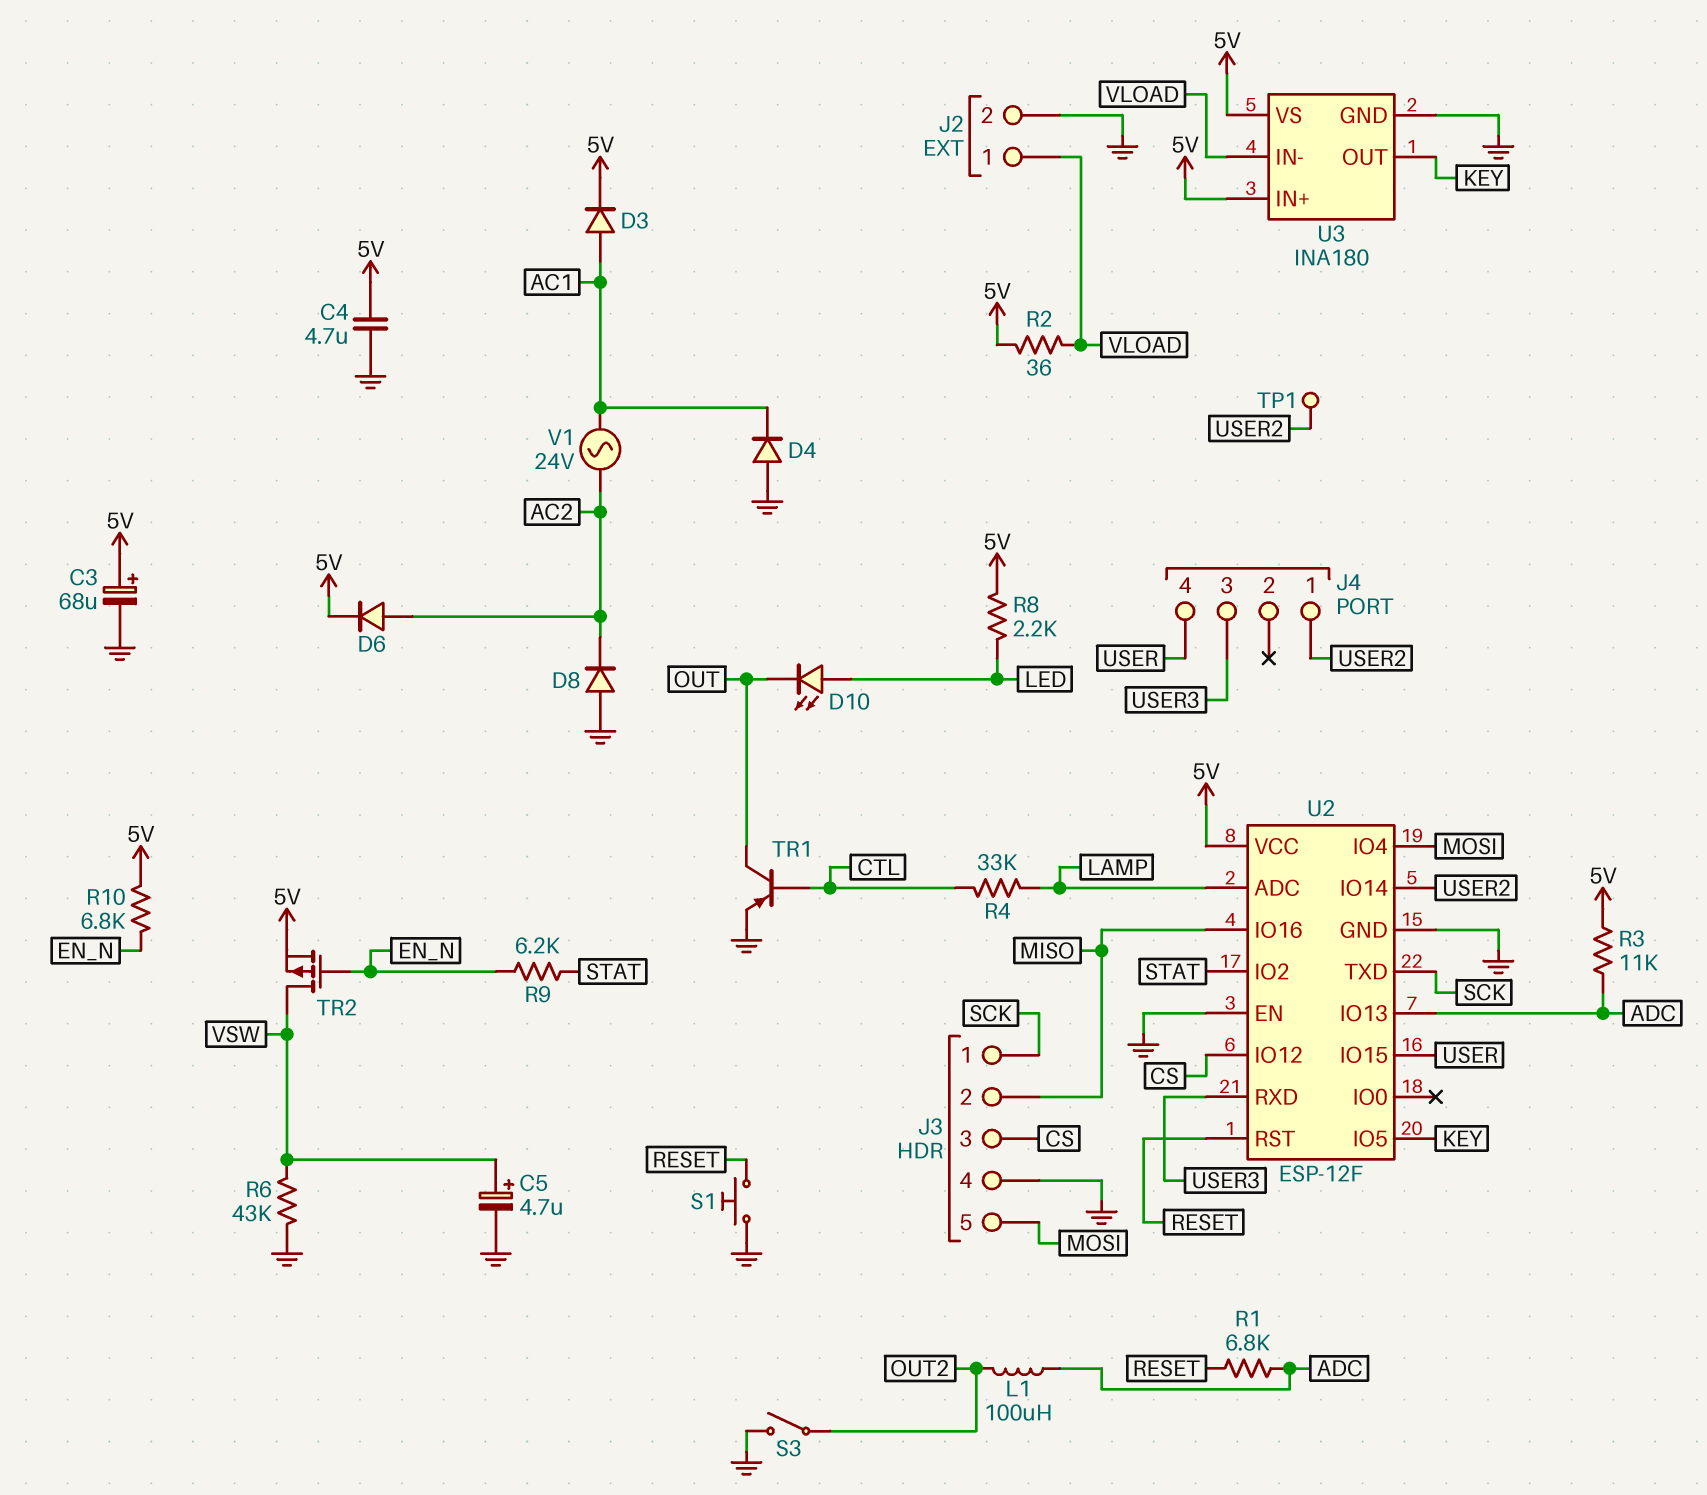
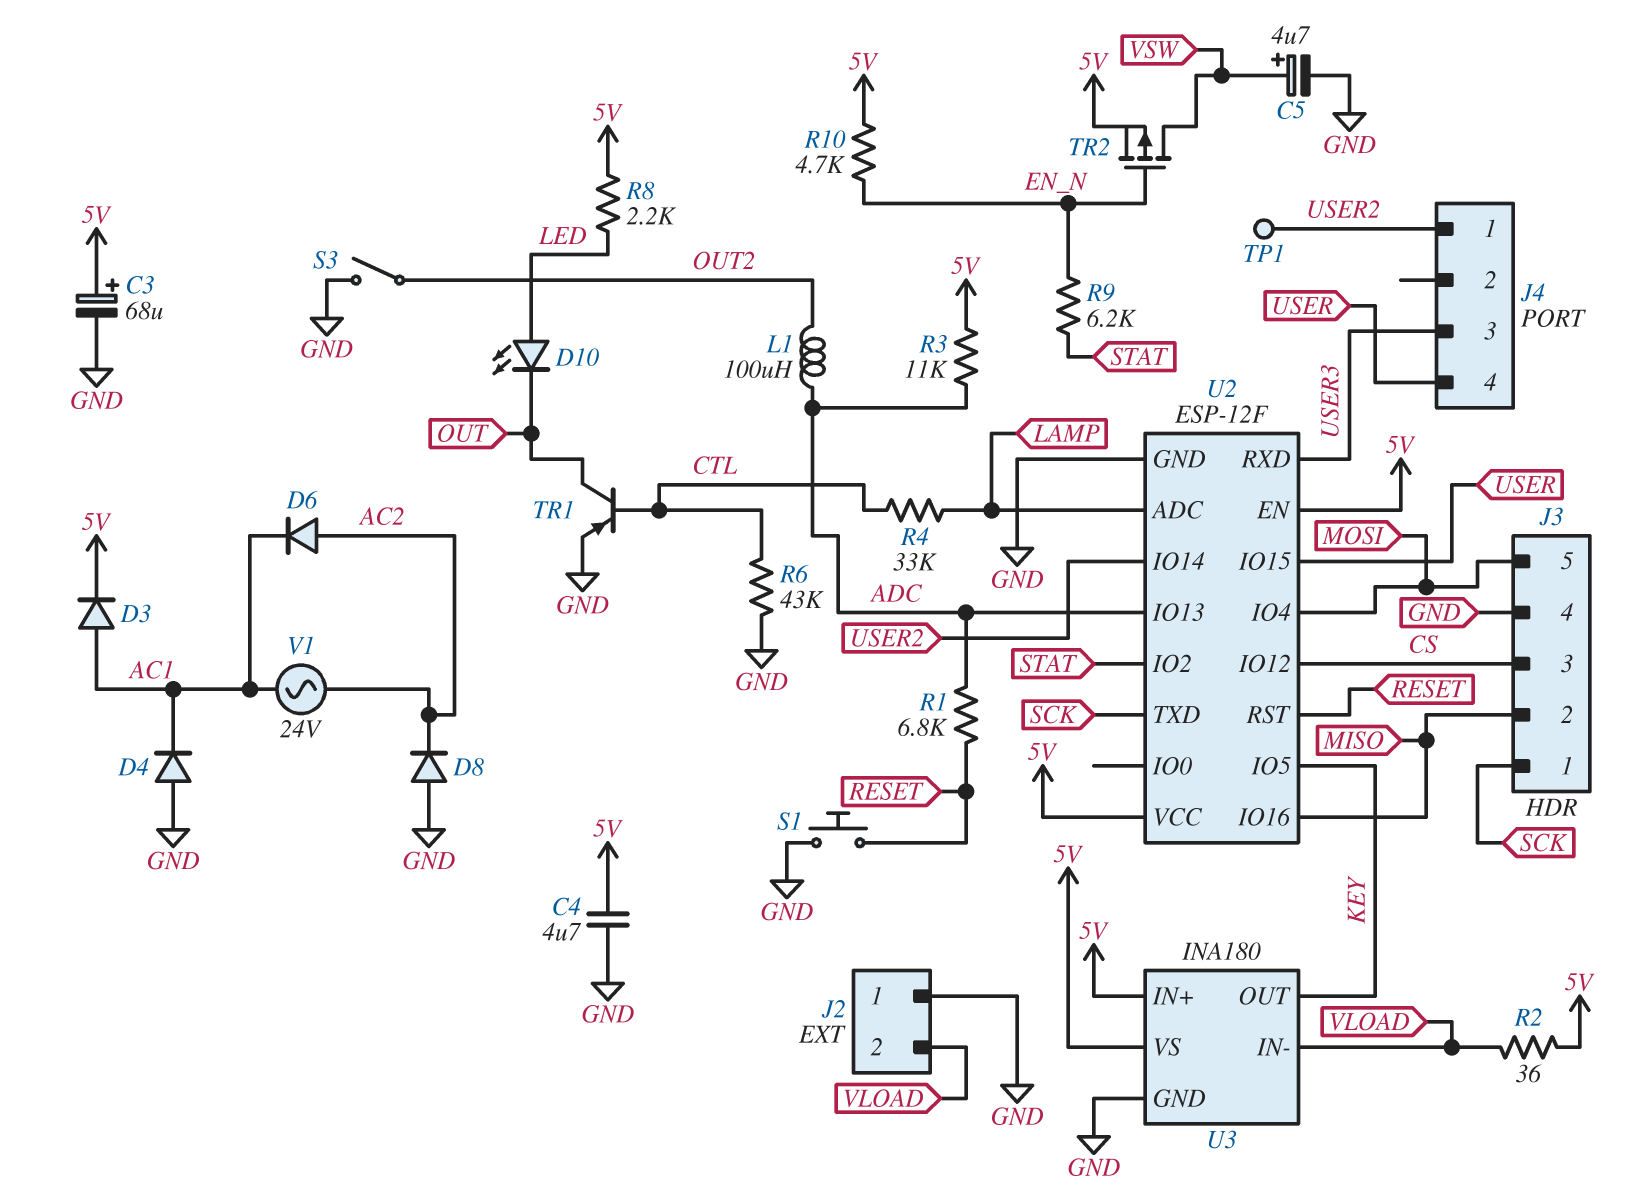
D6: diode (A AC2, K 5V) -> diode (A AC2, K AC1)
J2 pin 1: VLOAD -> GND
J2 pin 2: GND -> VLOAD
R6: 43k (GND, VSW) -> 43k (CTL, GND)
R10: 6.8k (5V, EN_N) -> 4.7k (5V, EN_N)
U2 pin EN: GND -> 5V

